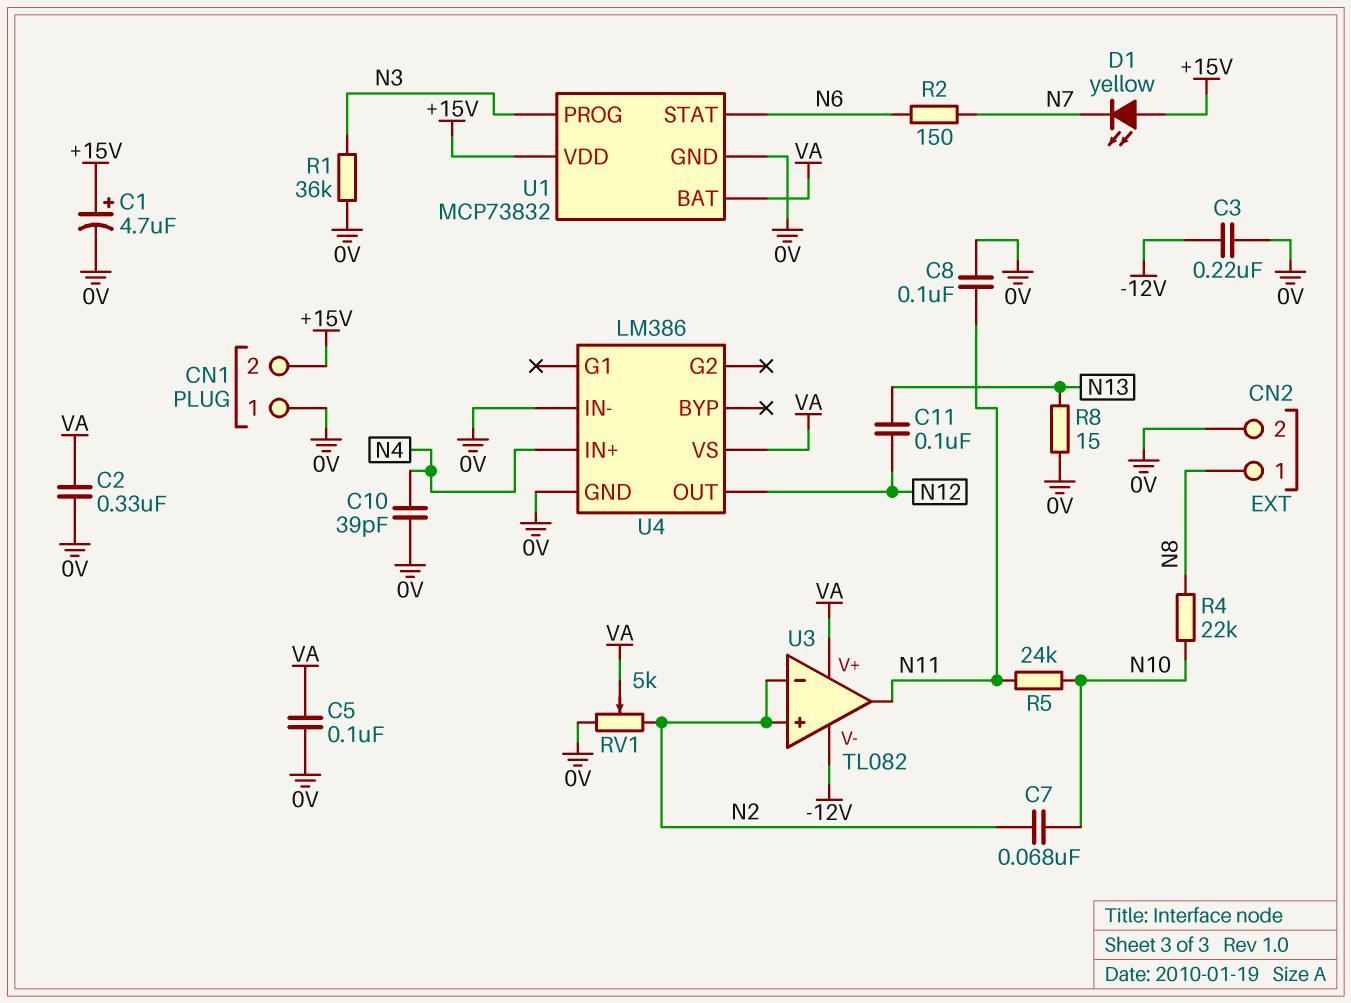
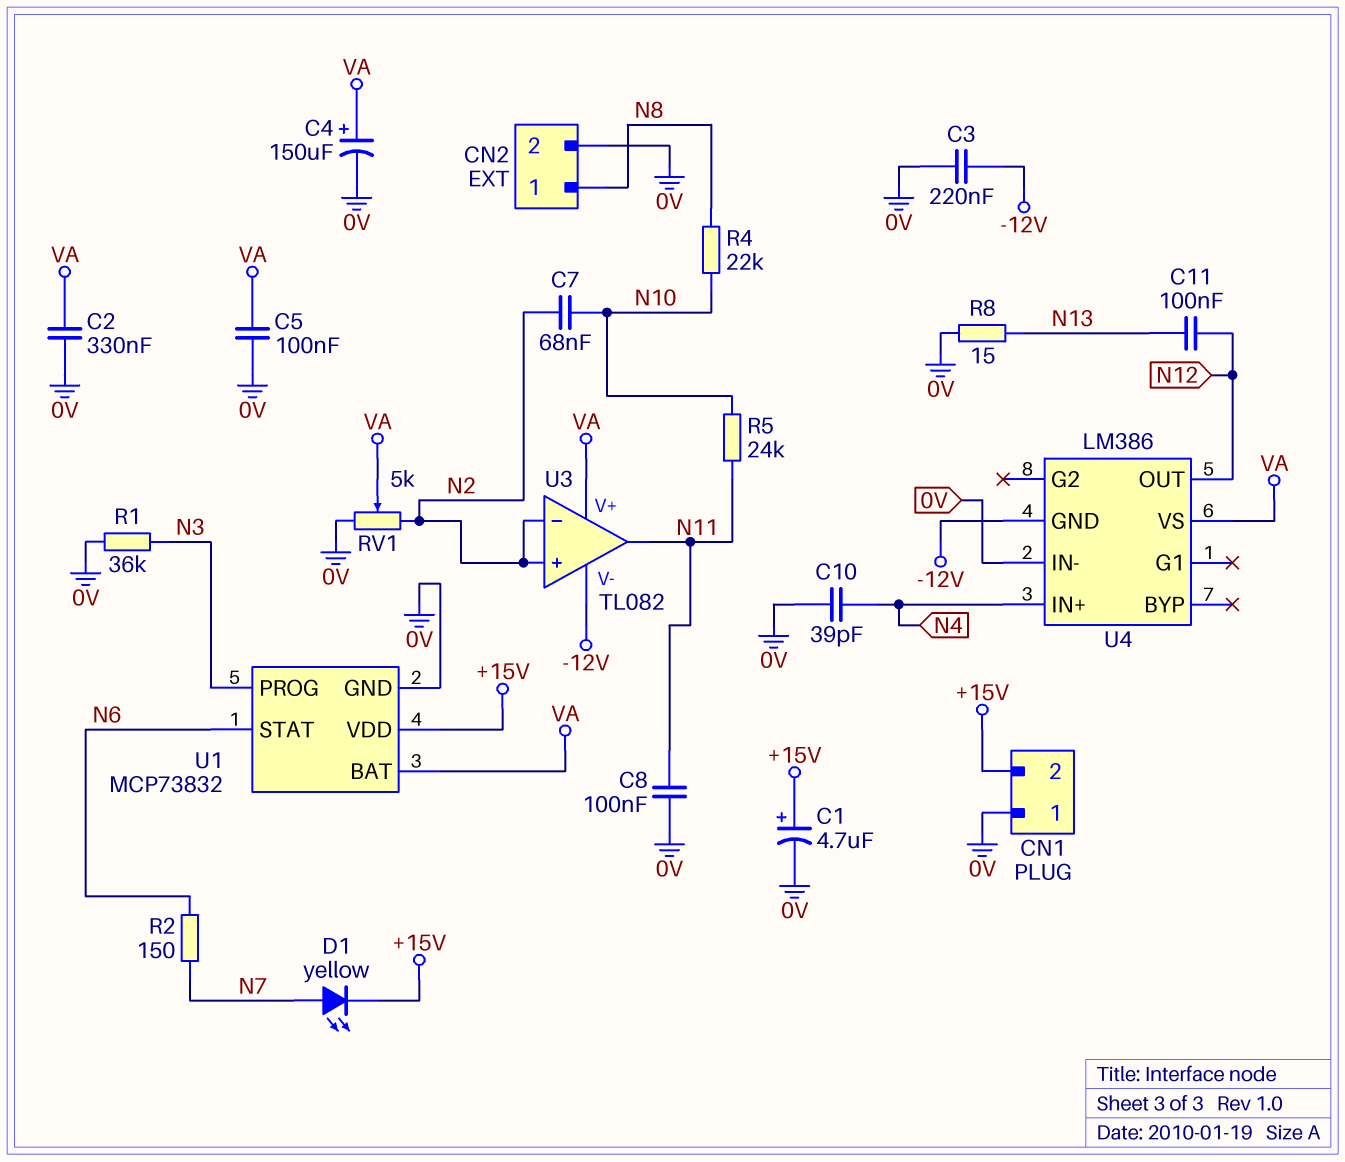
C4: none -> 150uF (plus VA, minus 0V)
D1: LED yellow (A +15V, K N7) -> LED yellow (A N7, K +15V)
U4 pin GND: 0V -> -12V

